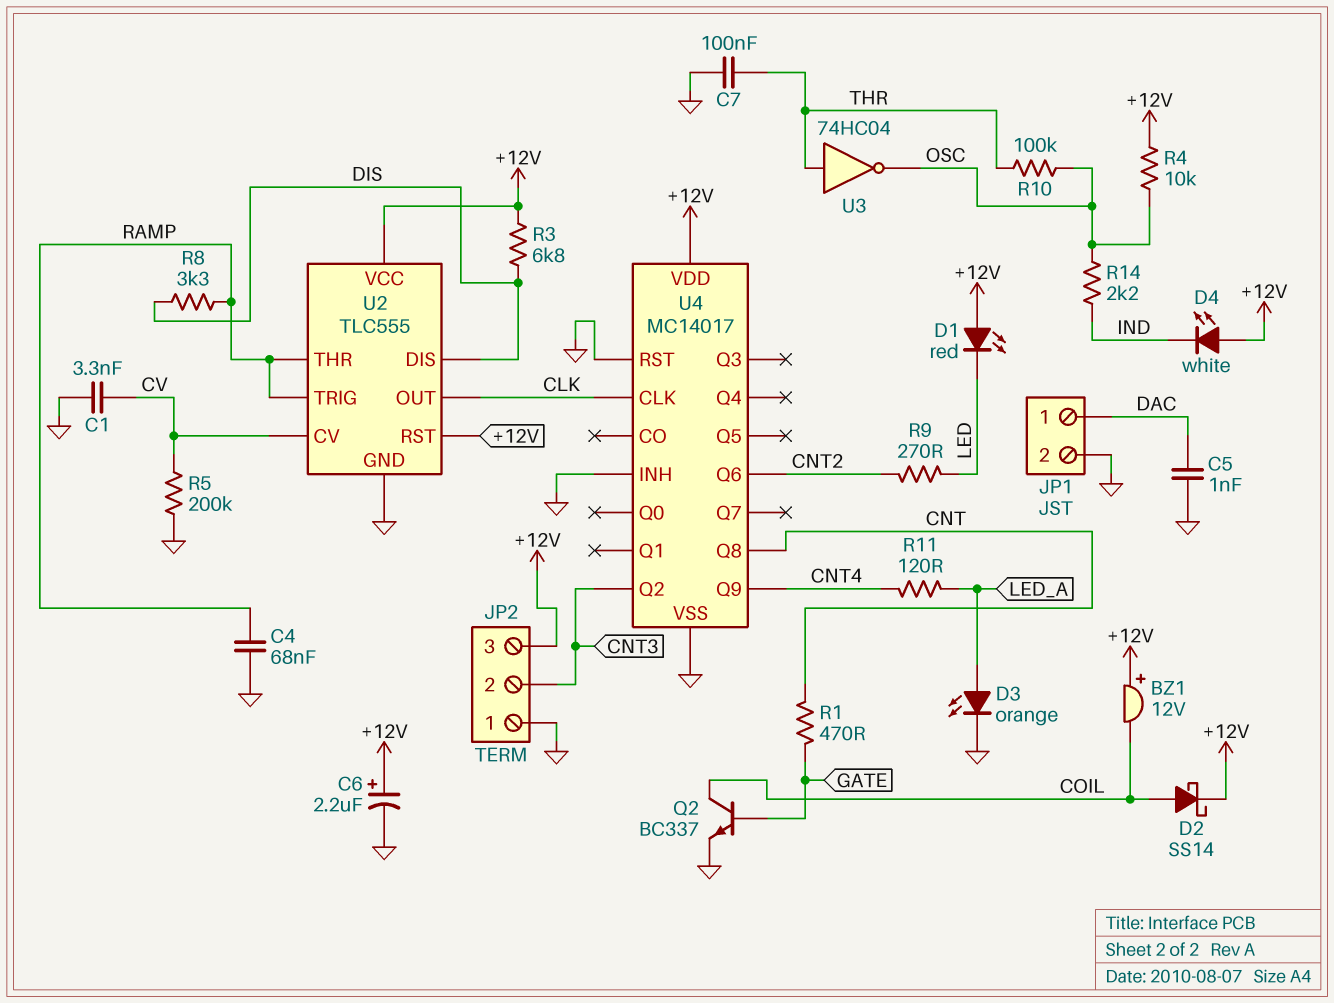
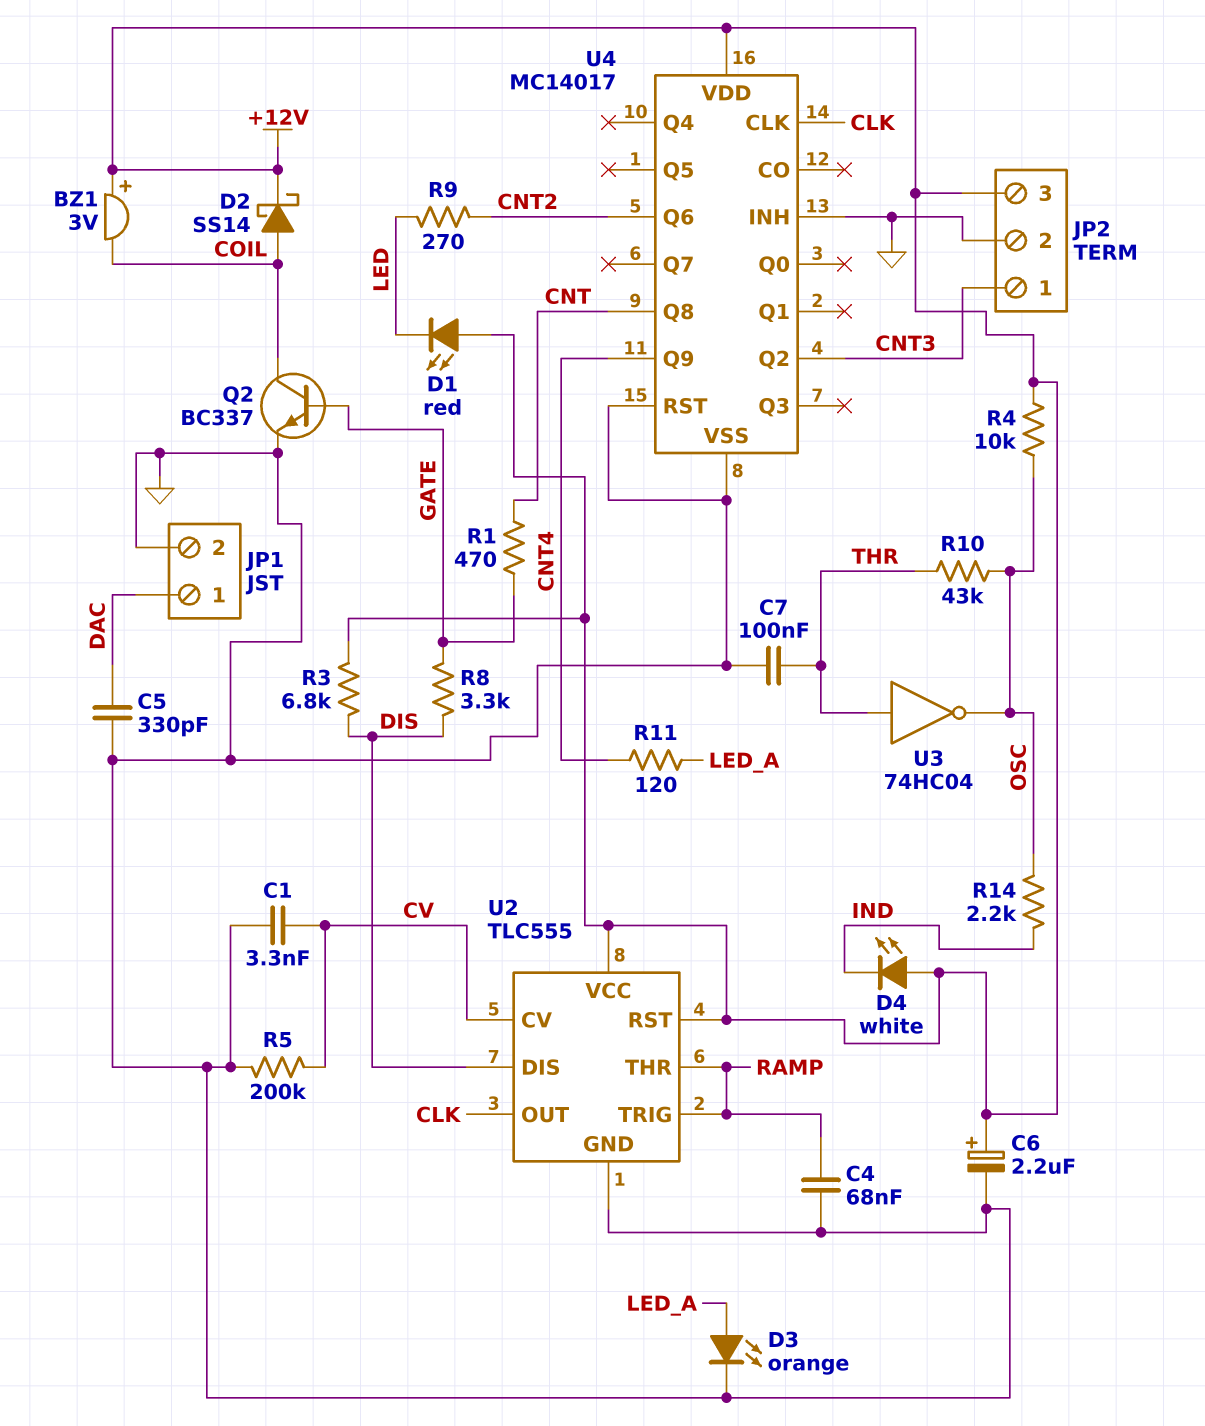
BZ1: buzzer 12V (plus +12V, minus COIL) -> buzzer 3V (plus +12V, minus COIL)
C5: 1nF (DAC, GND) -> 330pF (DAC, GND)
JP2 pin 1: GND -> CNT3
JP2 pin 2: CNT3 -> GND
R8: 3.3k (DIS, RAMP) -> 3.3k (DIS, GATE)
R10: 100k (OSC, THR) -> 43k (OSC, THR)

